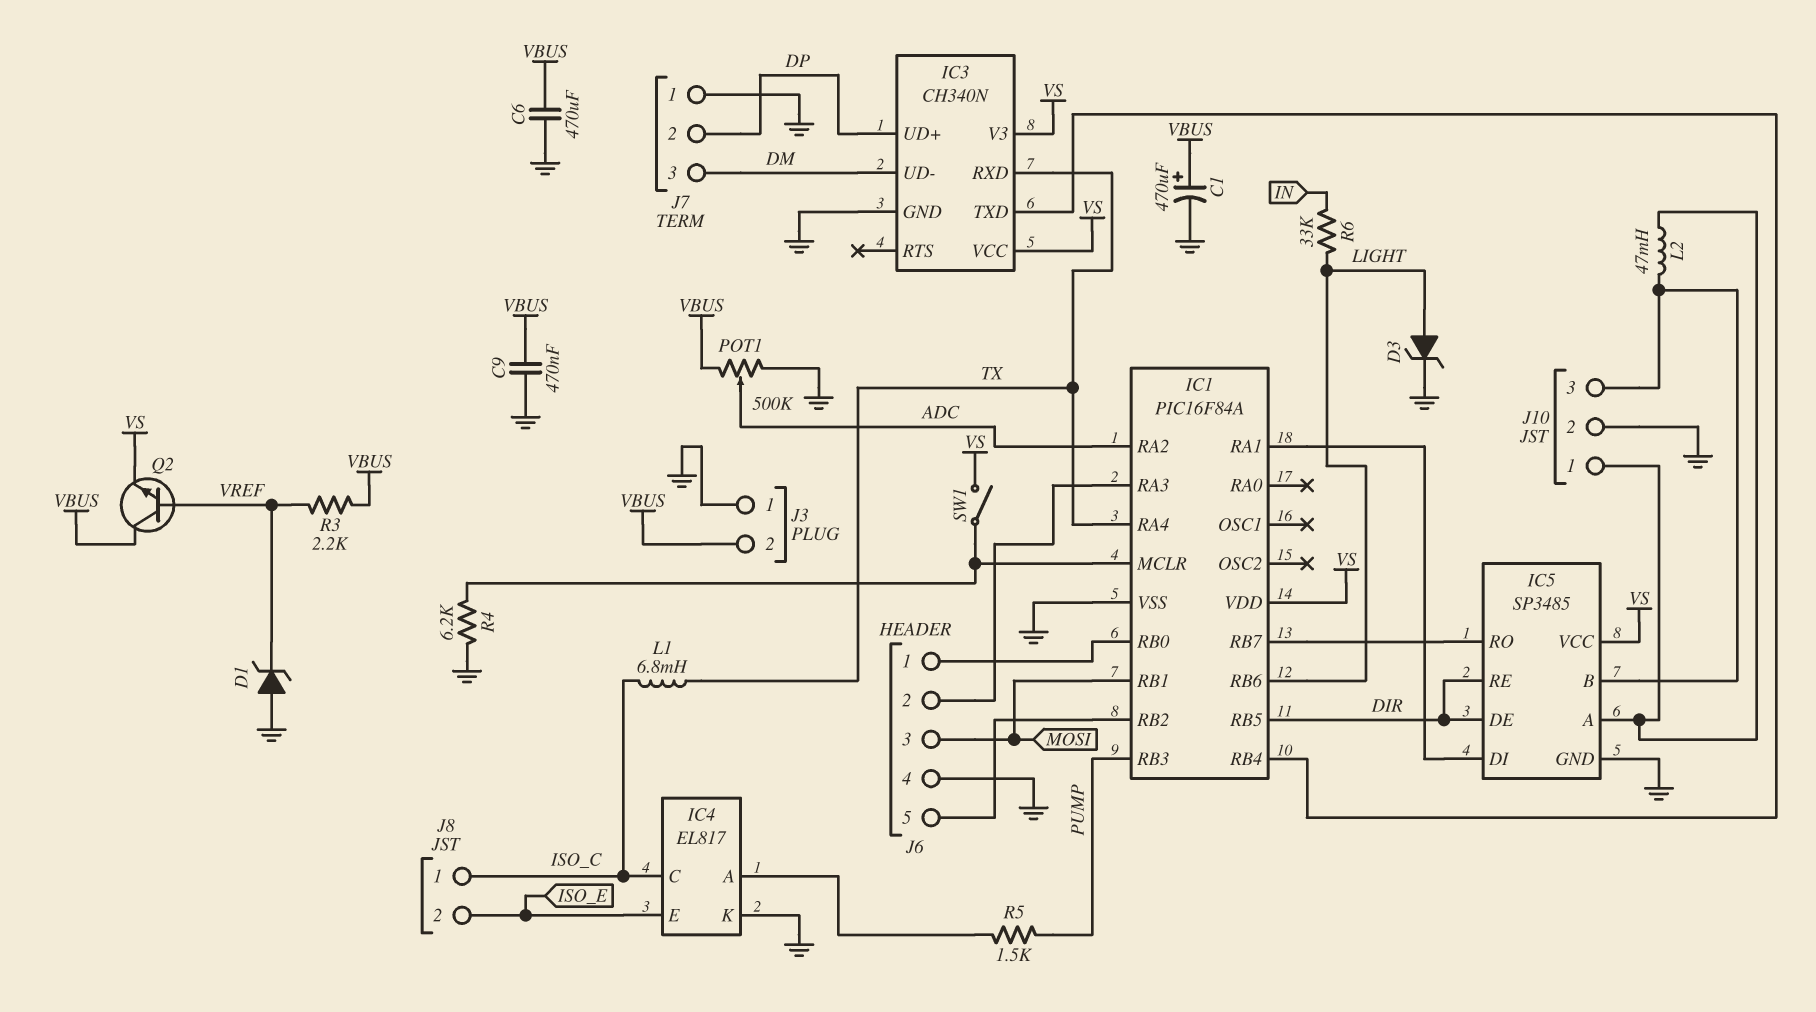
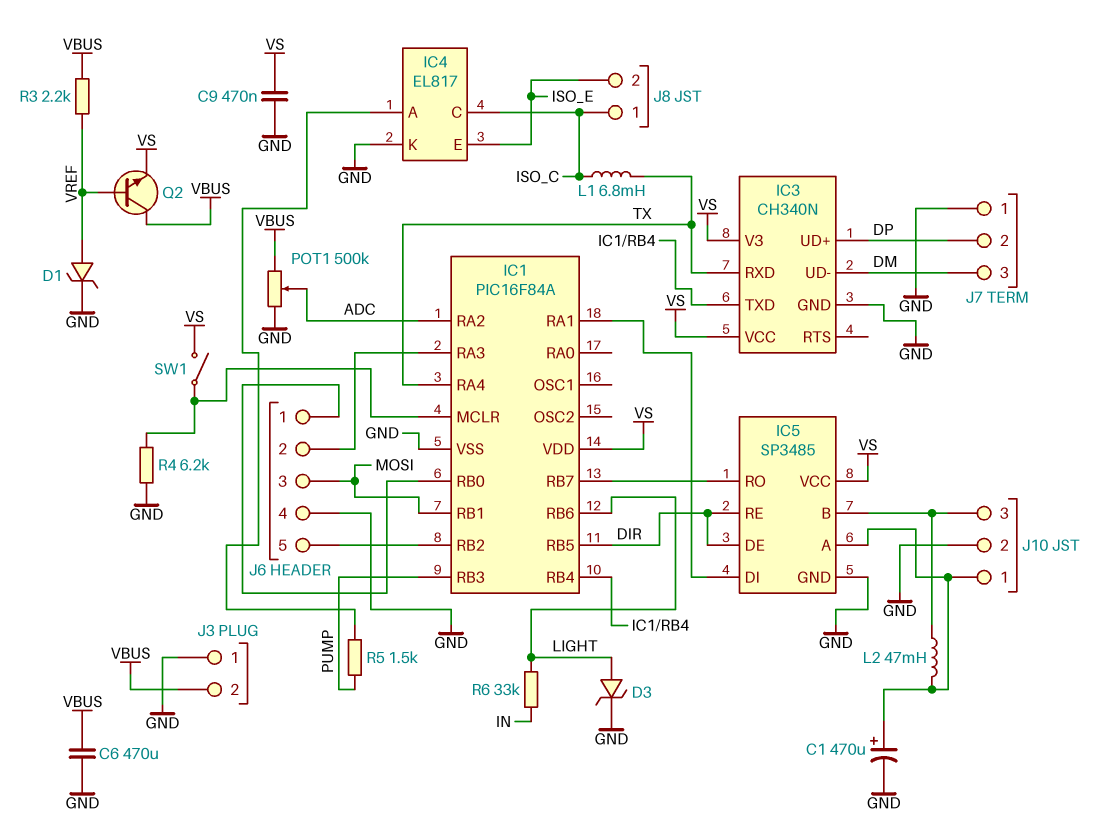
C1: 470uF (plus VBUS, minus GND) -> 470uF (plus IC5/A, minus GND)
C9: 470nF (GND, VBUS) -> 470nF (GND, VS)
D1: zener (A GND, K VREF) -> zener (A VREF, K GND)

